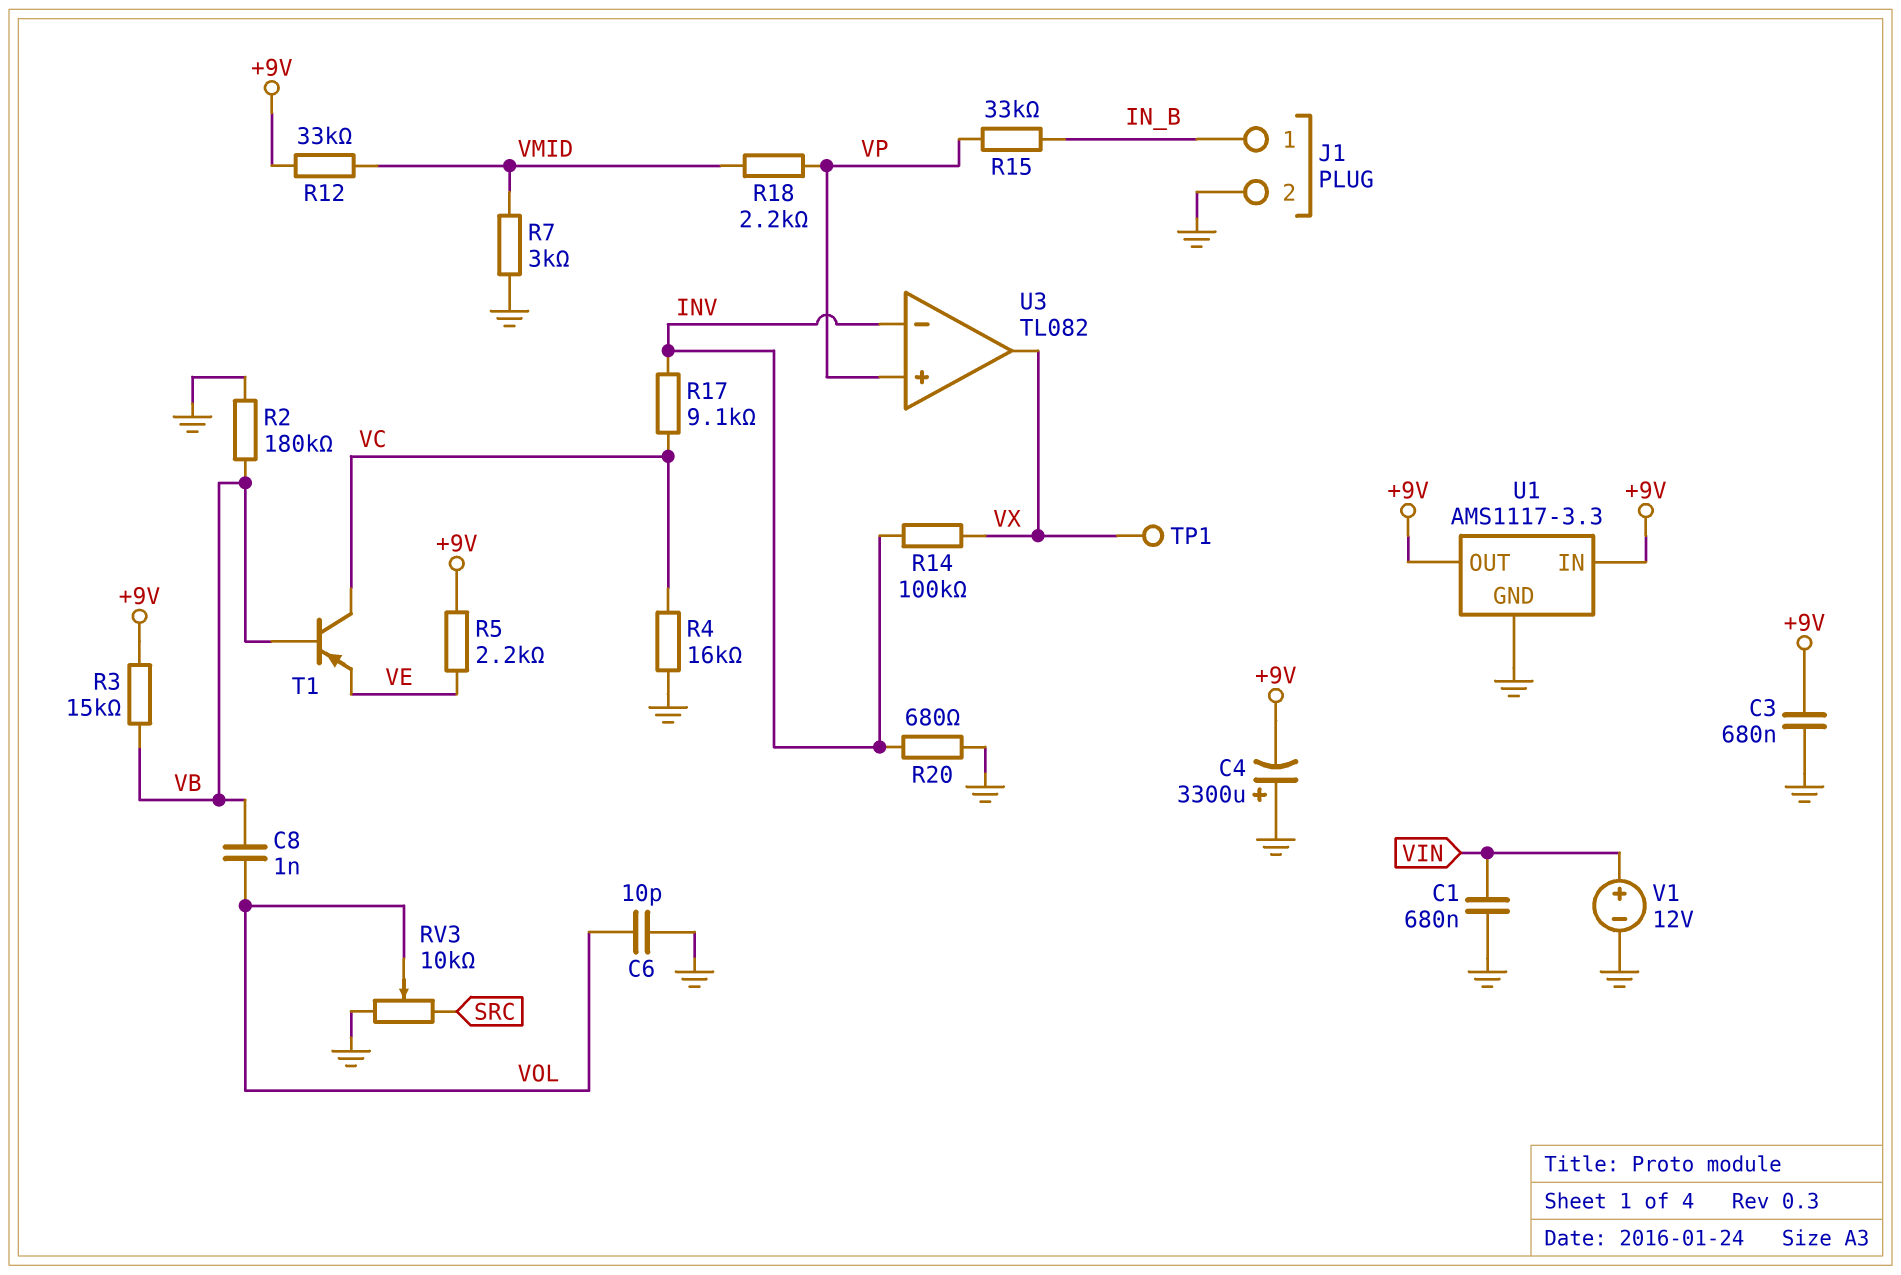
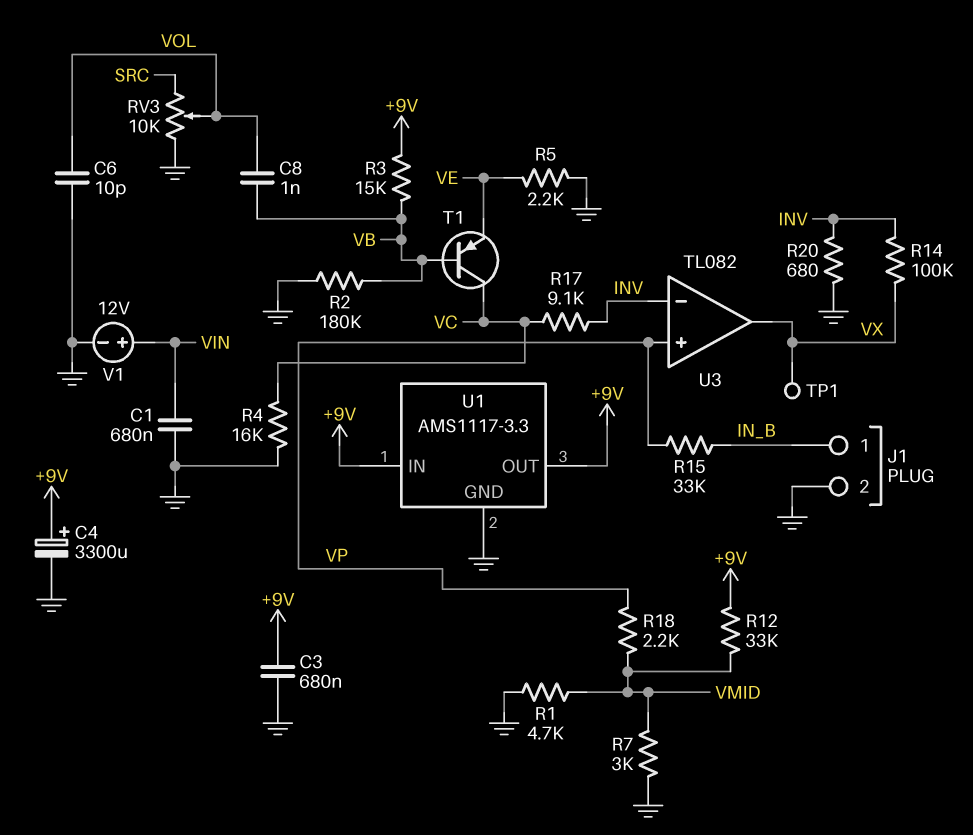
C4: 3300uF (plus GND, minus +9V) -> 3300uF (plus +9V, minus GND)
R1: none -> 4.7k (GND, VMID)
R5: 2.2k (+9V, VE) -> 2.2k (GND, VE)

